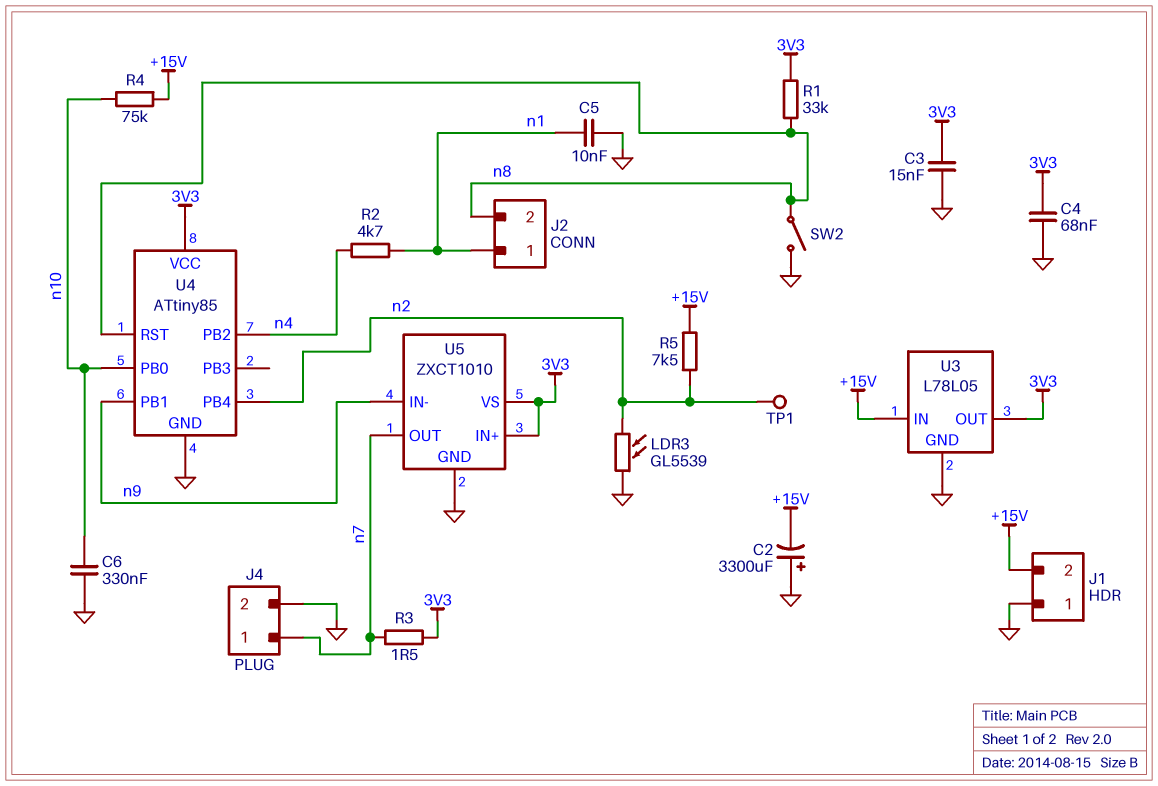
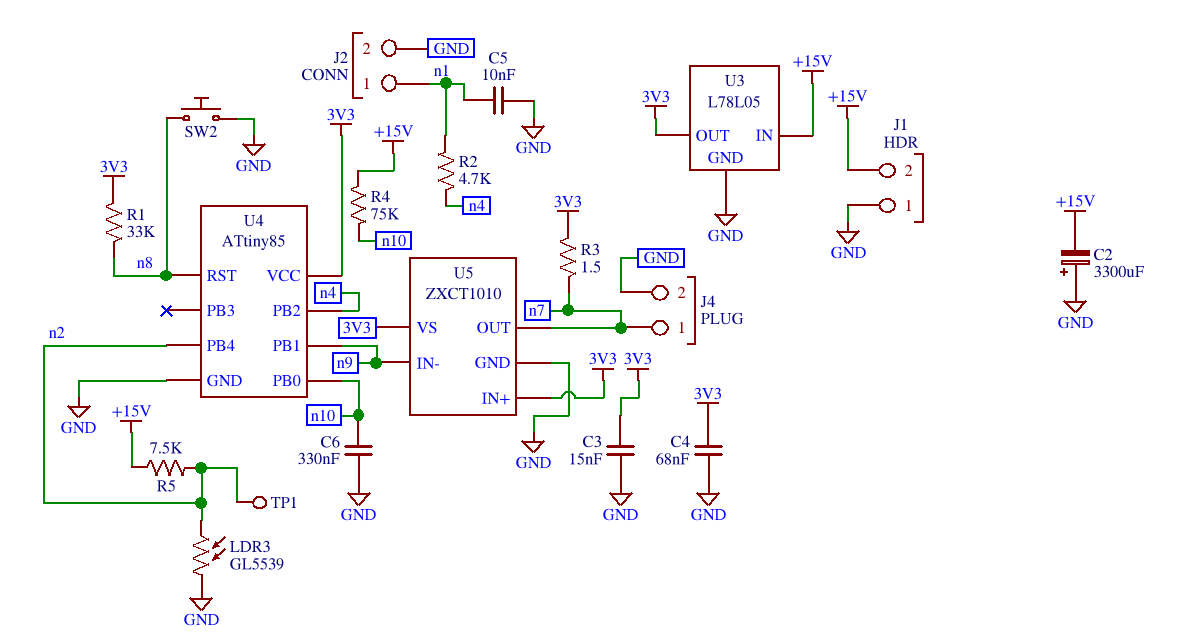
J2 pin 2: n8 -> GND
SW2: switch (GND, n8) -> button (GND, n8)

